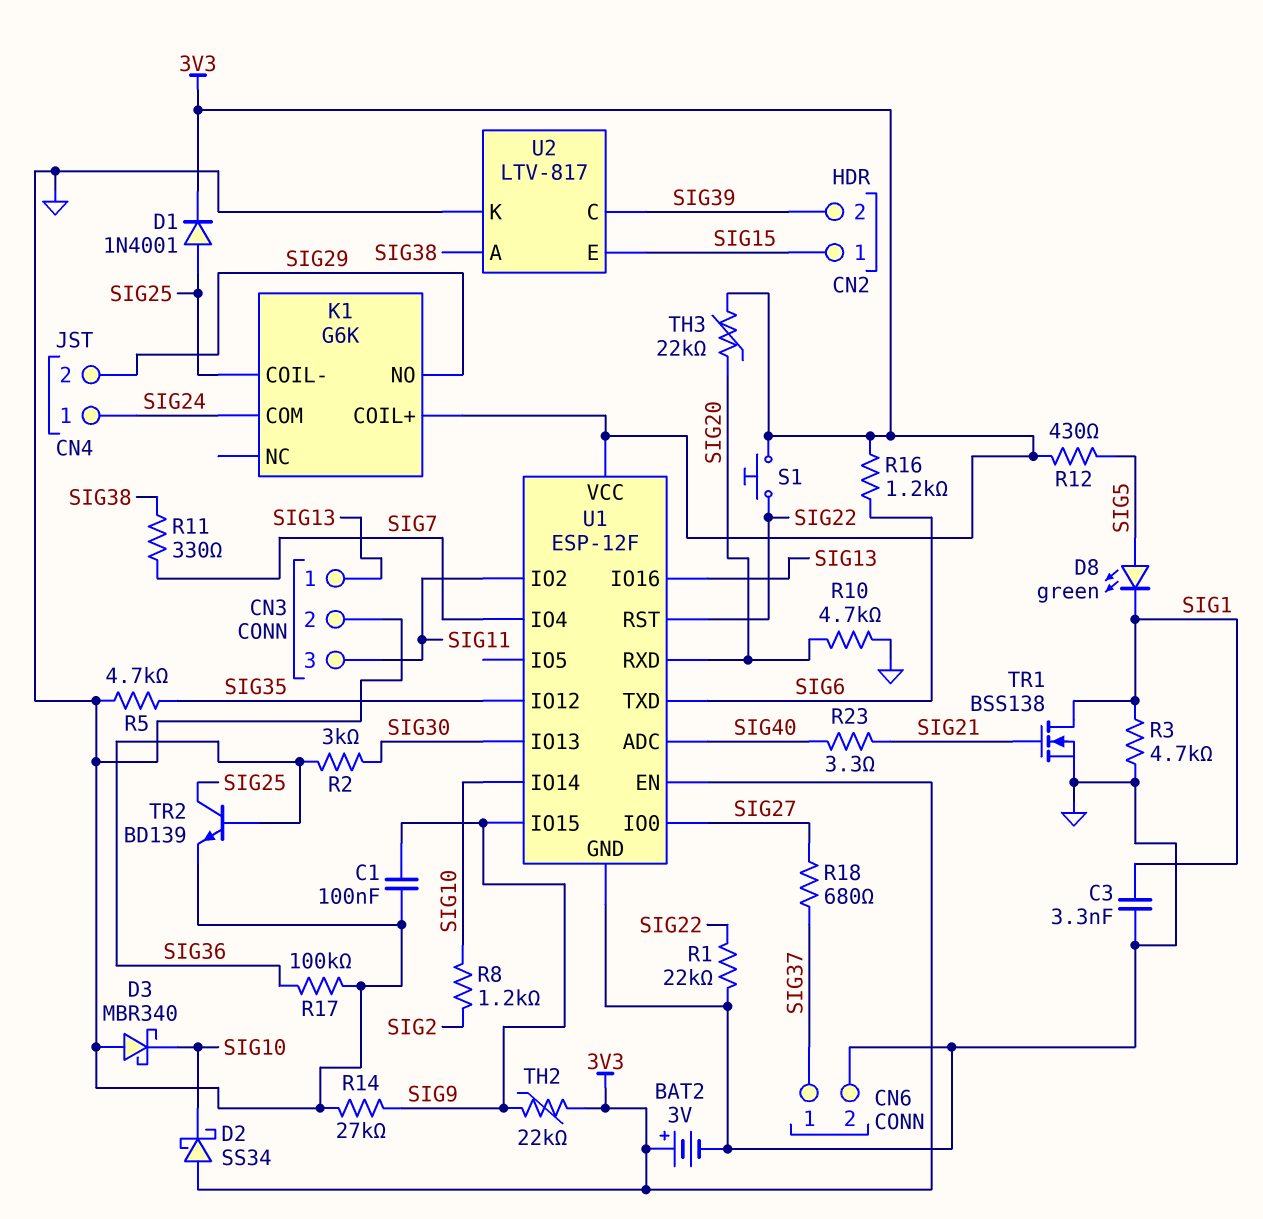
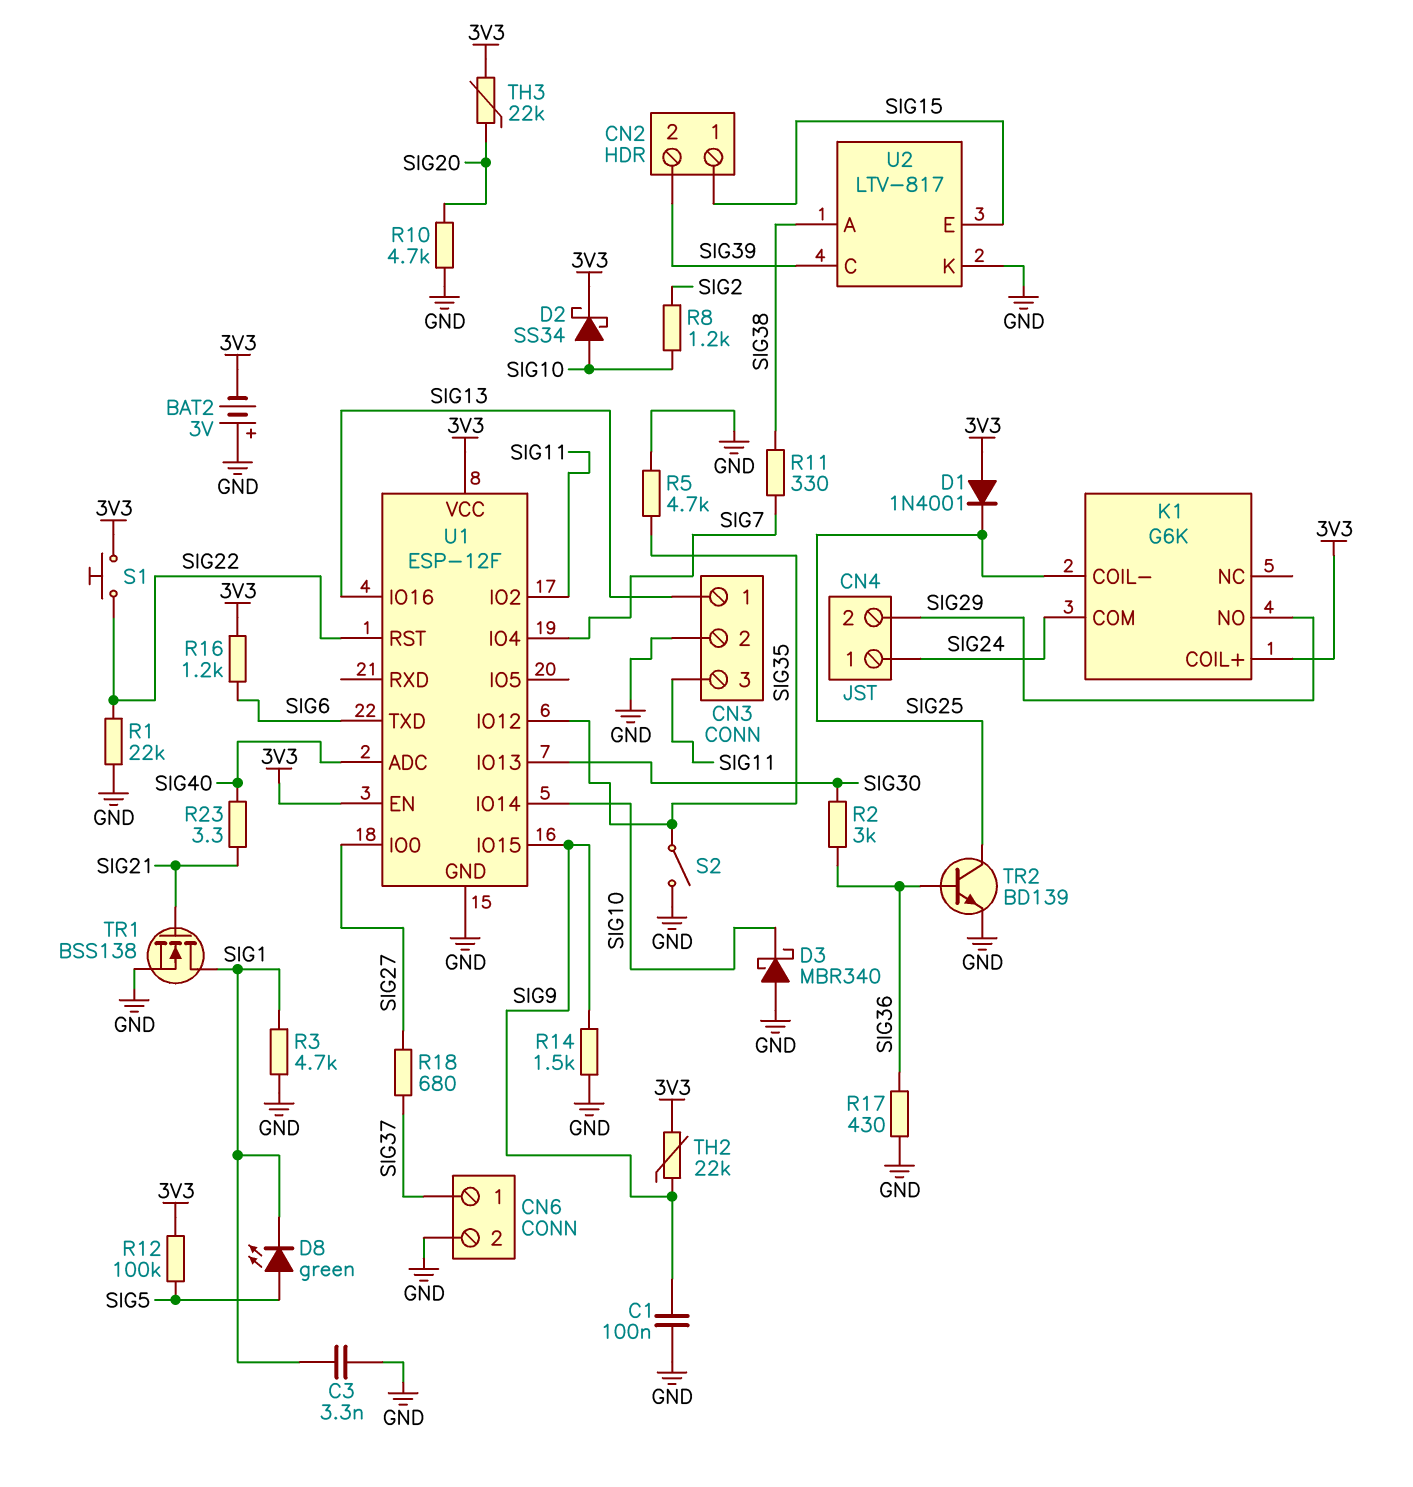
BAT2: 3V (plus 3V3, minus GND) -> 3V (plus GND, minus 3V3)
D1: diode 1N4001 (A SIG25, K 3V3) -> diode 1N4001 (A 3V3, K SIG25)
D2: schottky SS34 (A 3V3, K SIG10) -> schottky SS34 (A SIG10, K 3V3)
R12: 430 (3V3, SIG5) -> 100k (3V3, SIG5)
R14: 27k (GND, SIG9) -> 1.5k (GND, SIG9)
R17: 100k (GND, SIG36) -> 430 (GND, SIG36)
S2: none -> switch (GND, SIG35)
U1 pin RXD: SIG20 -> none

